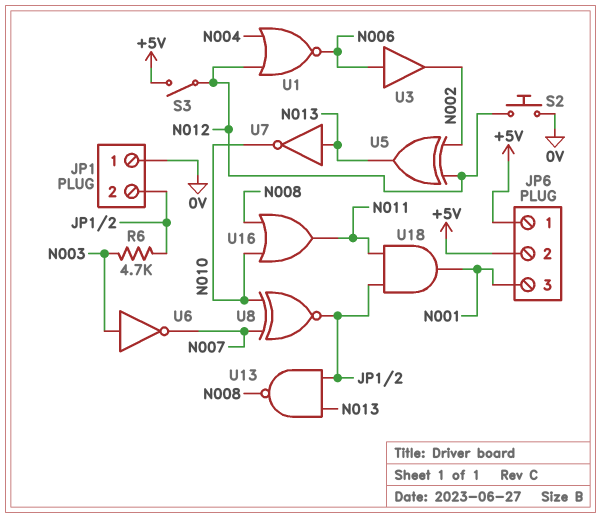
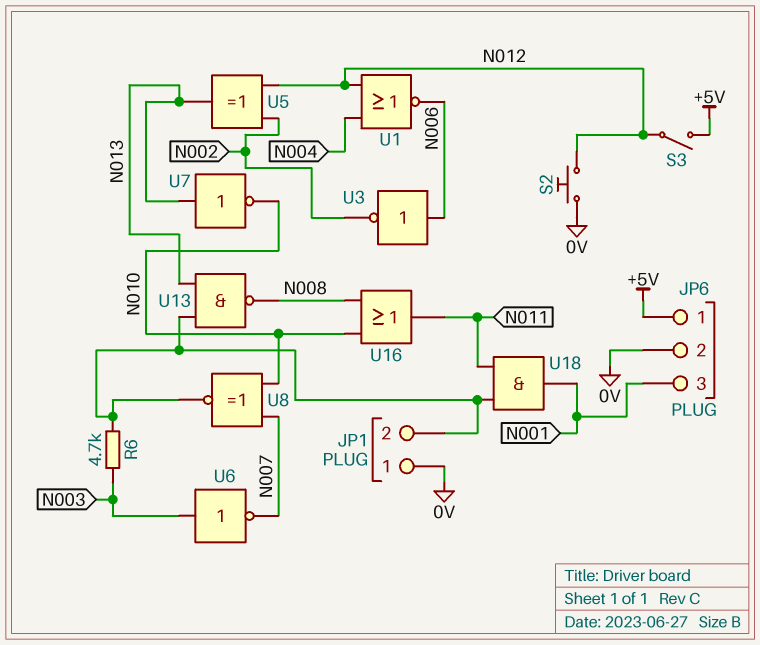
JP6 pin 2: +5V -> 0V
U3: buffer (in N006, out N002) -> NOT (in N006, out N002)

